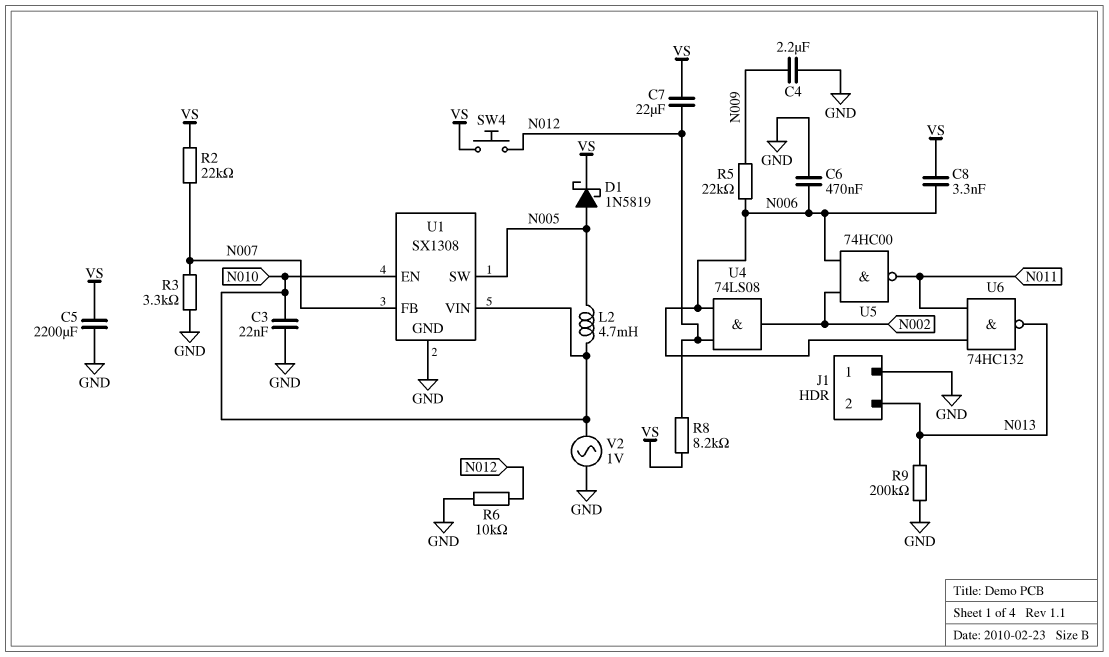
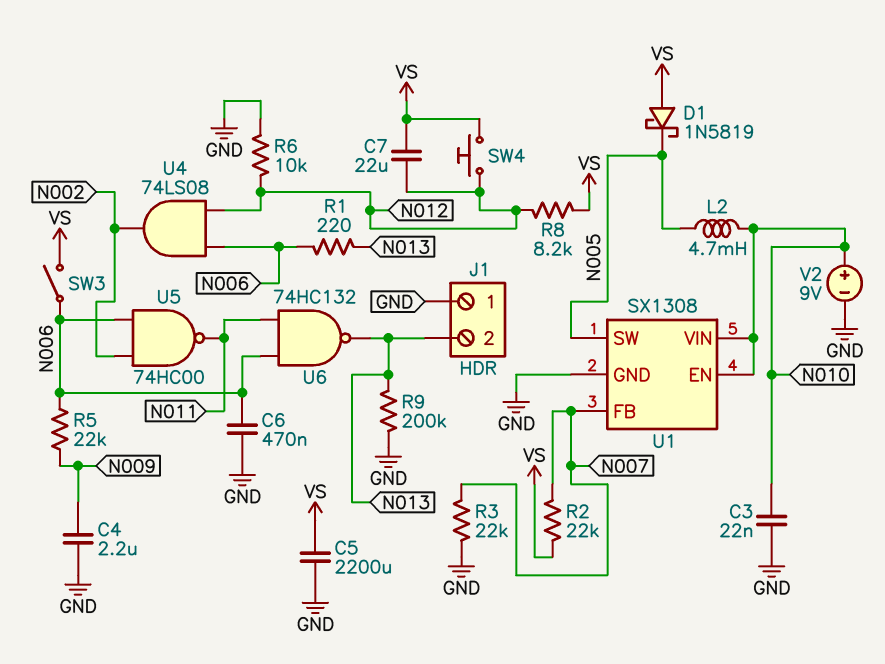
C8: 3.3nF (N006, VS) -> none
D1: schottky 1N5819 (A N005, K VS) -> schottky 1N5819 (A VS, K N005)
R1: none -> 220 (N006, N013)
R3: 3.3k (GND, N007) -> 22k (GND, N007)
SW3: none -> switch (N006, VS)
V2: AC 1V (GND, N010) -> 9V (plus N010, minus GND)

